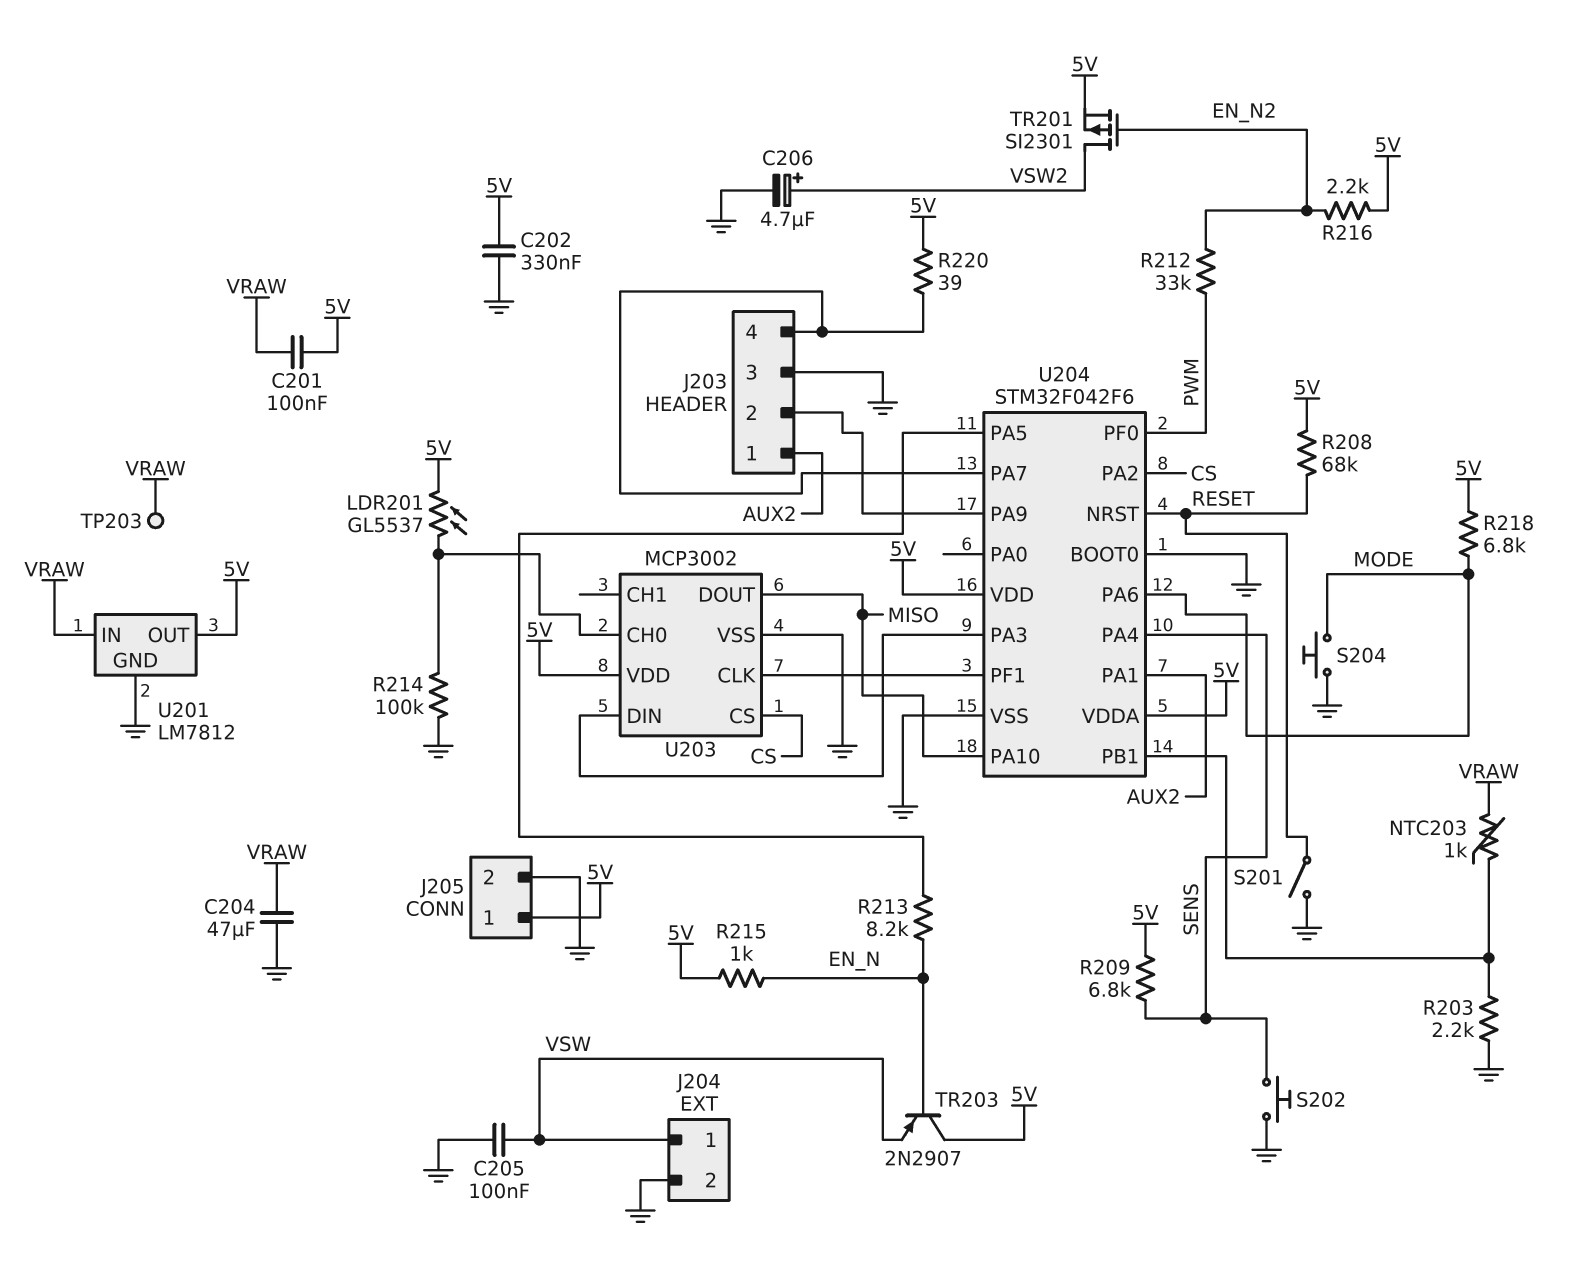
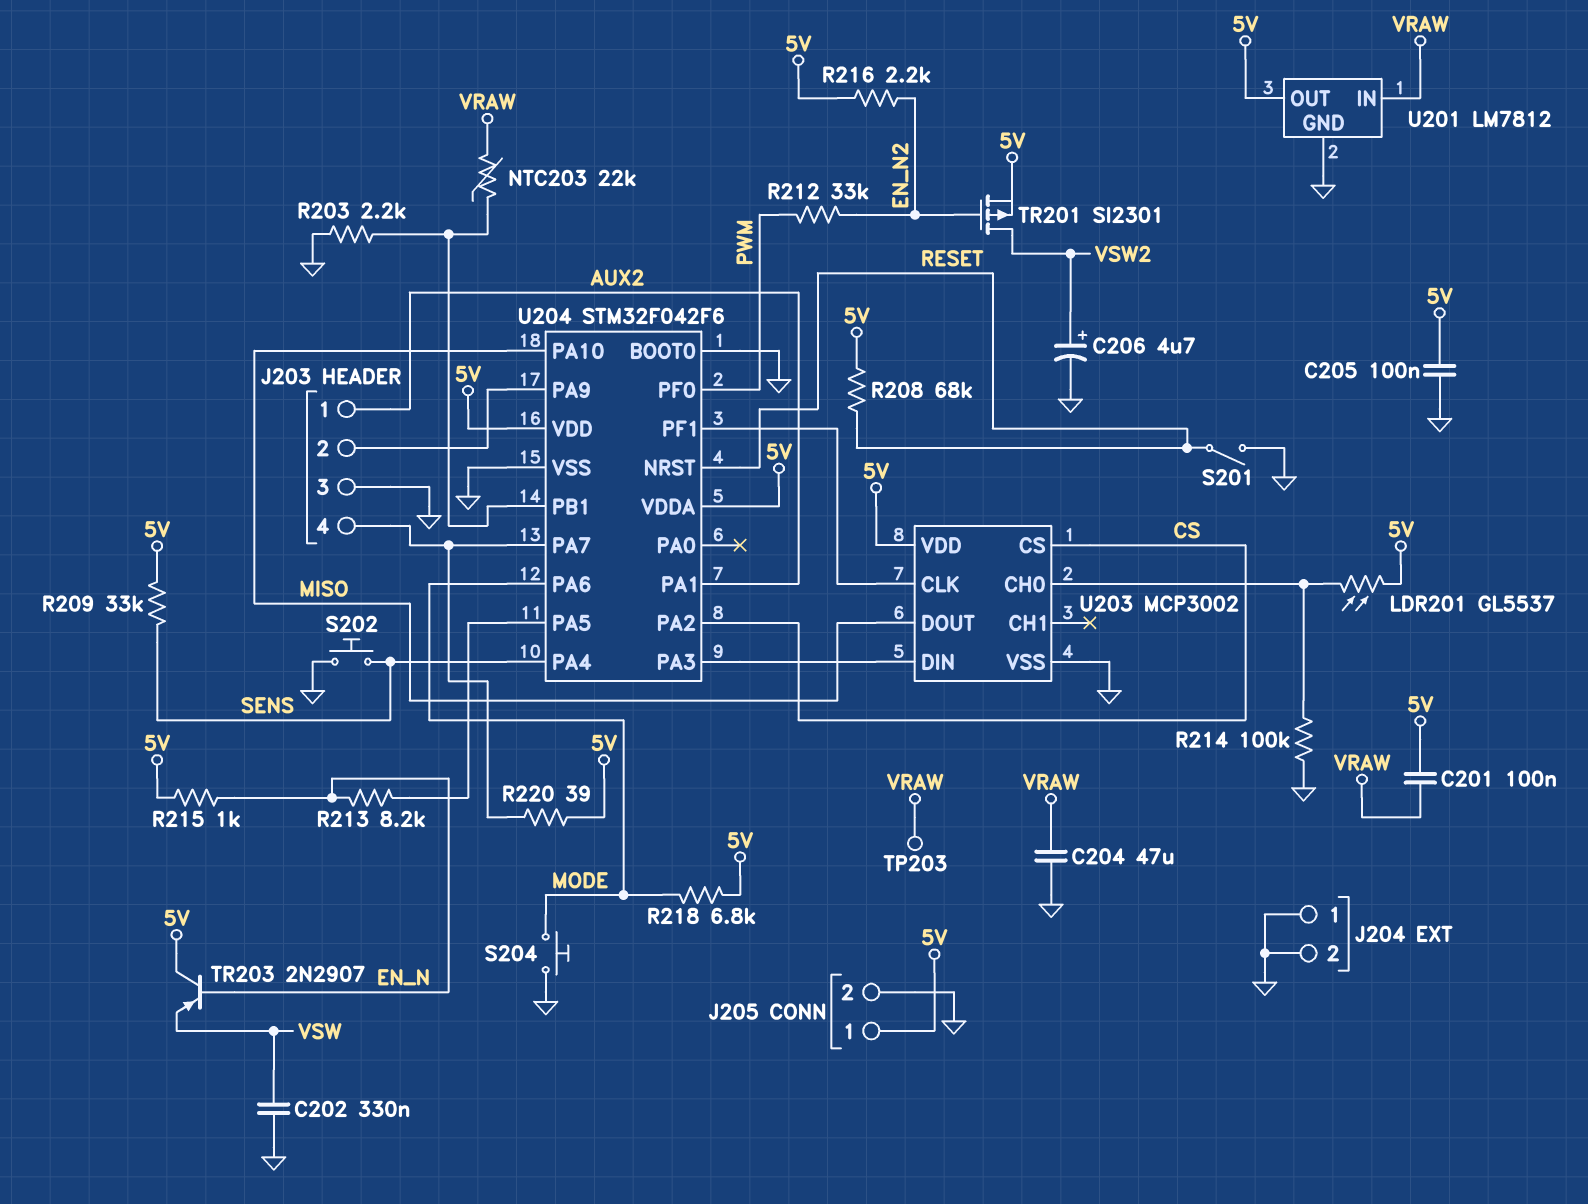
C202: 330nF (5V, GND) -> 330nF (GND, VSW)
C205: 100nF (GND, VSW) -> 100nF (5V, GND)
J204 pin 1: VSW -> GND
NTC203: 1k (U204/PB1, VRAW) -> 22k (U204/PB1, VRAW)
R209: 6.8k (5V, SENS) -> 33k (5V, SENS)

